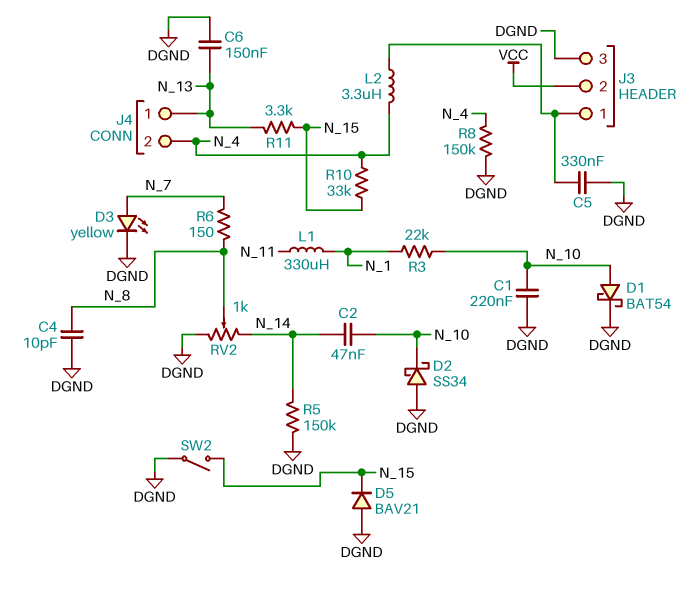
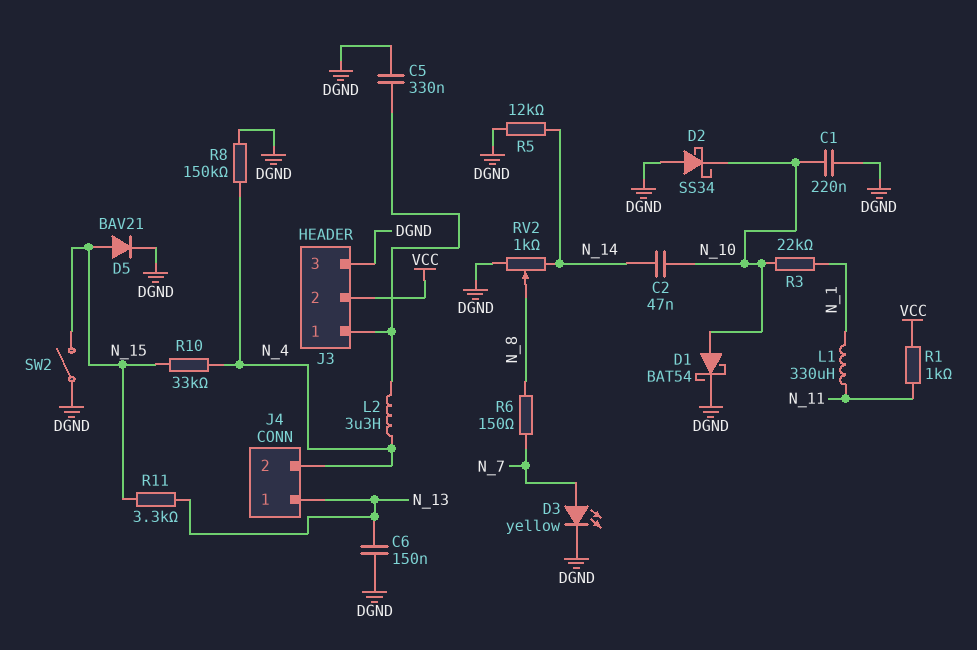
C4: 10pF (DGND, N_8) -> none
D5: diode BAV21 (A DGND, K N_15) -> diode BAV21 (A N_15, K DGND)
R1: none -> 1k (N_11, VCC)
R5: 150k (DGND, N_14) -> 12k (DGND, N_14)

